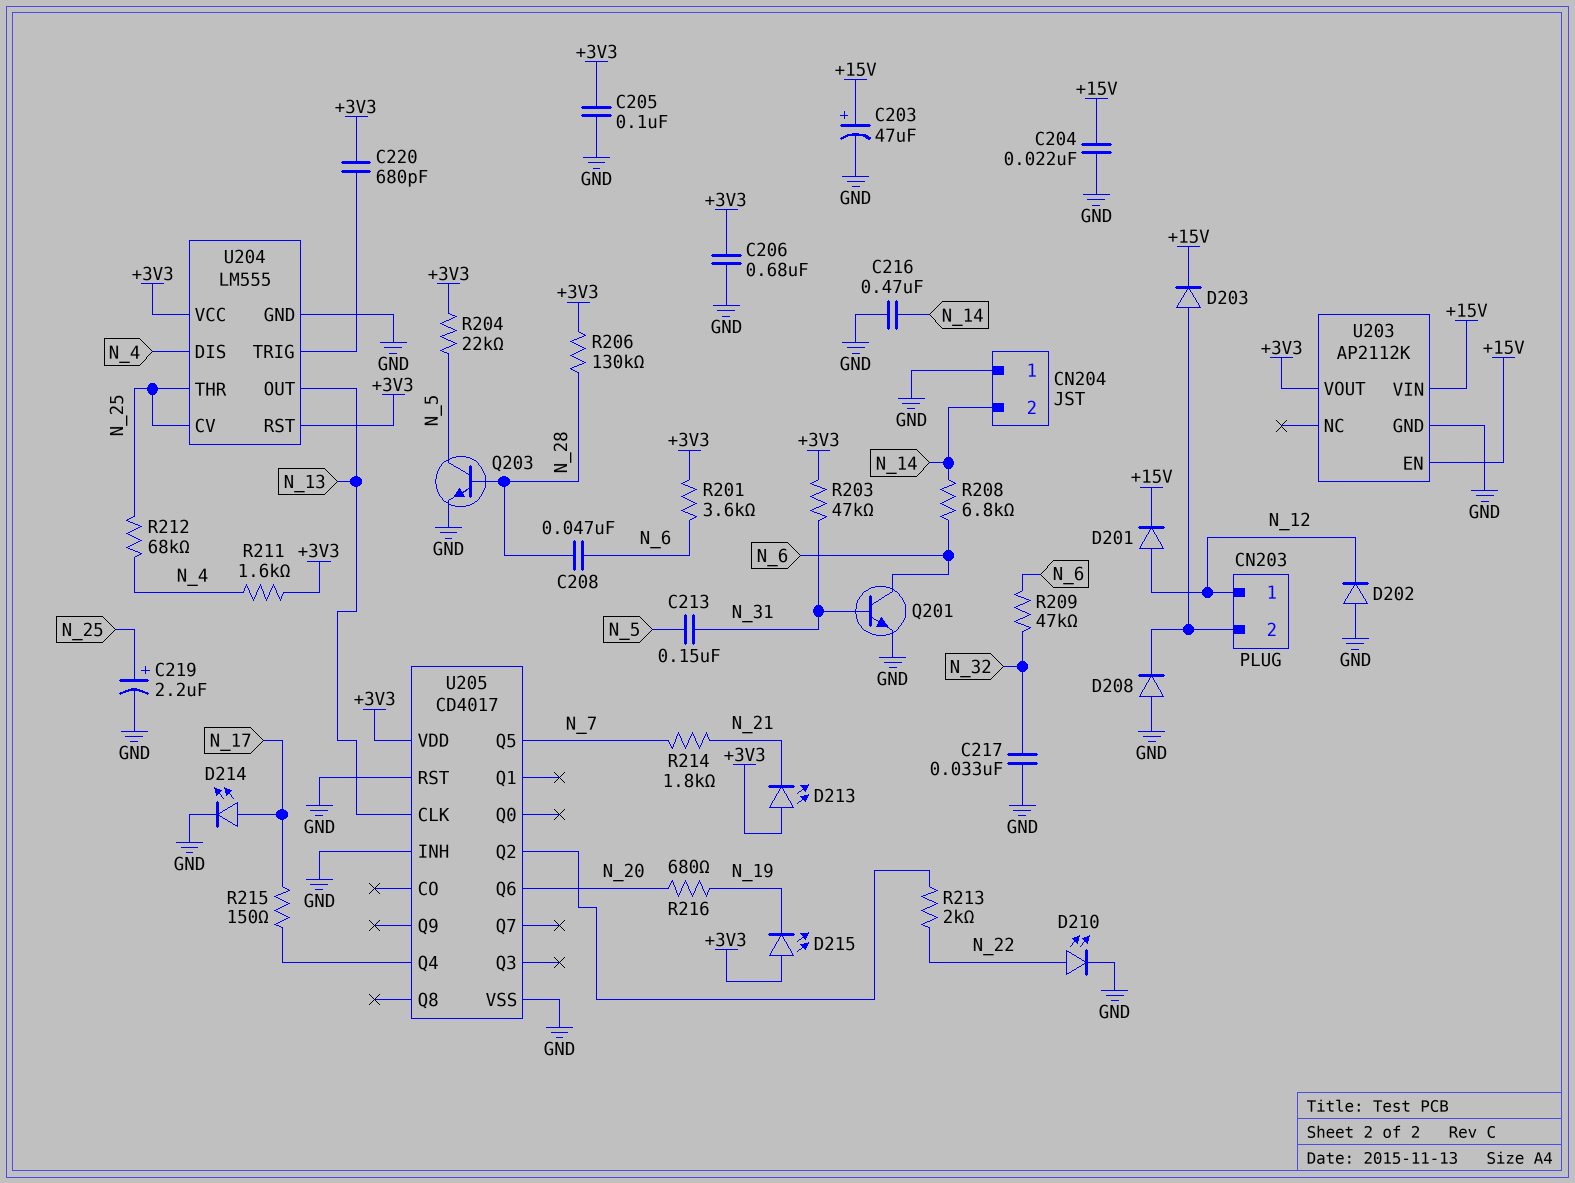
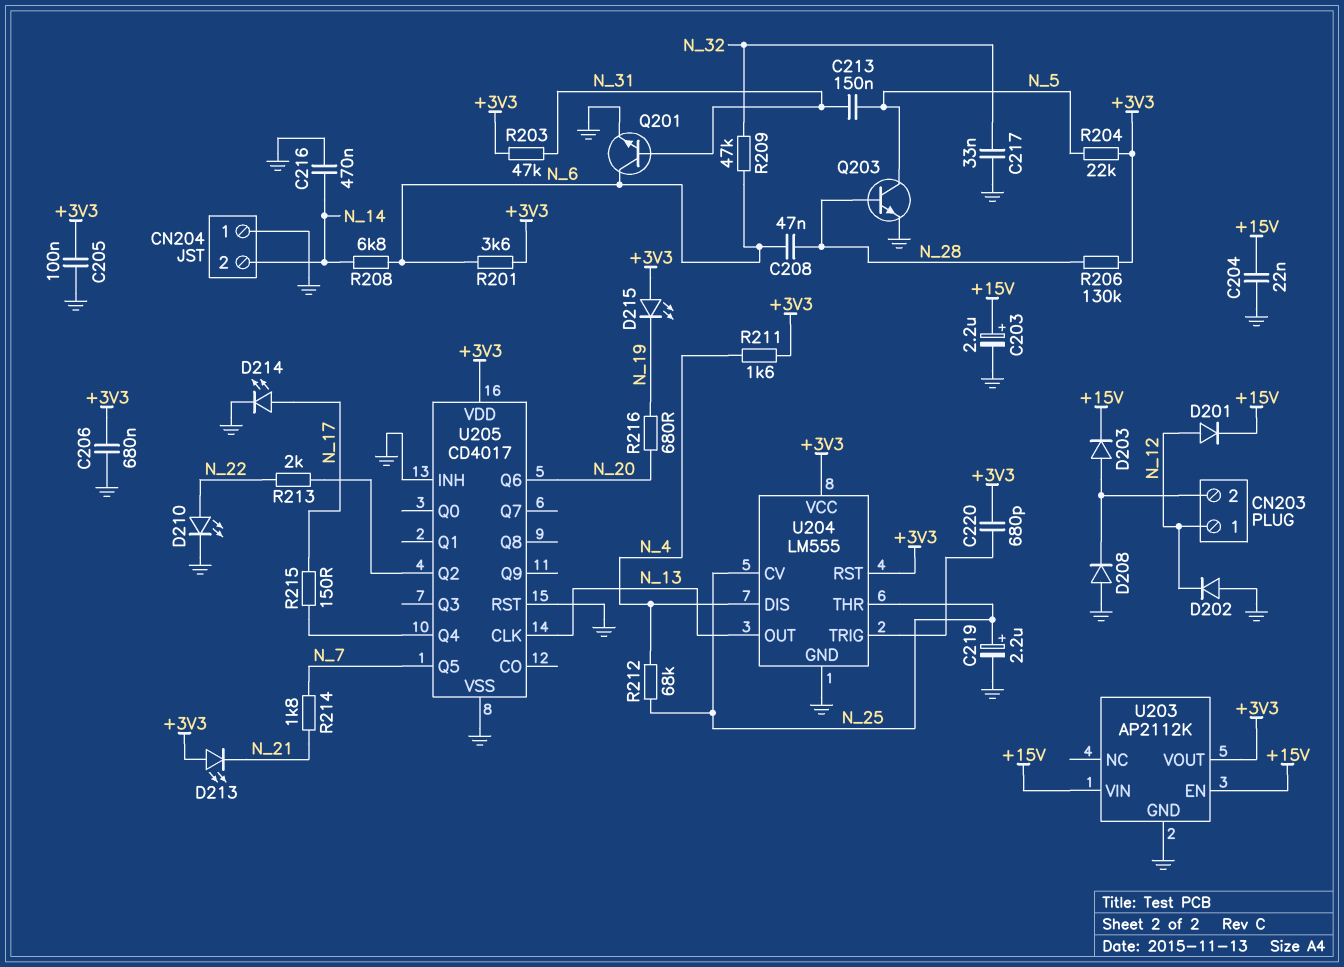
C203: 47uF (plus +15V, minus GND) -> 2.2uF (plus +15V, minus GND)

